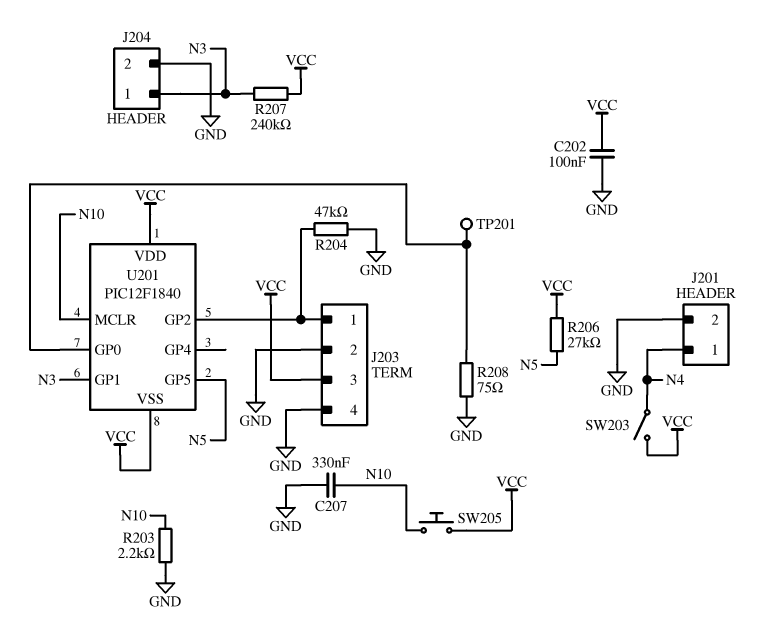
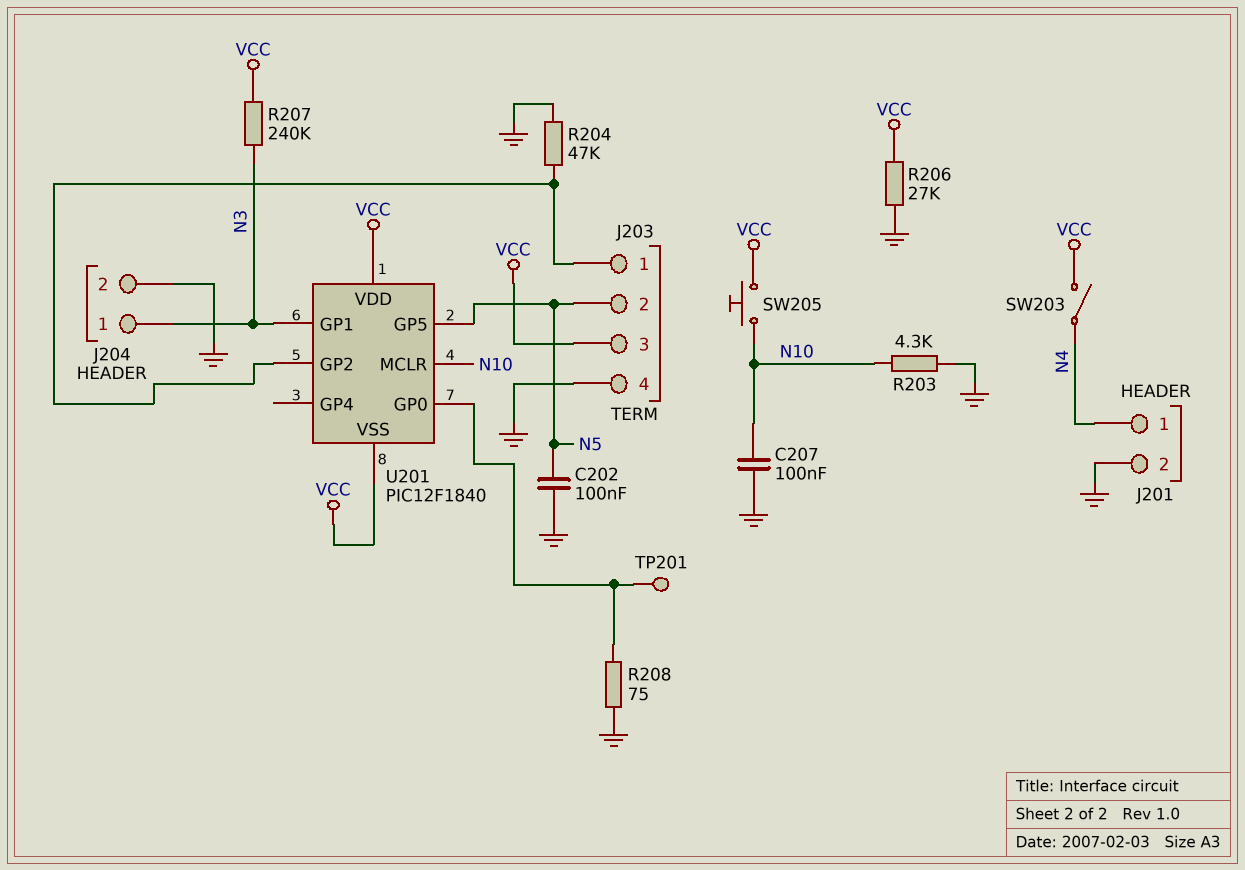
C202: 100nF (GND, VCC) -> 100nF (GND, N5)
C207: 330nF (GND, N10) -> 100nF (GND, N10)
J203 pin 2: GND -> N5
R203: 2.2k (GND, N10) -> 4.3k (GND, N10)
R206: 27k (N5, VCC) -> 27k (GND, VCC)

